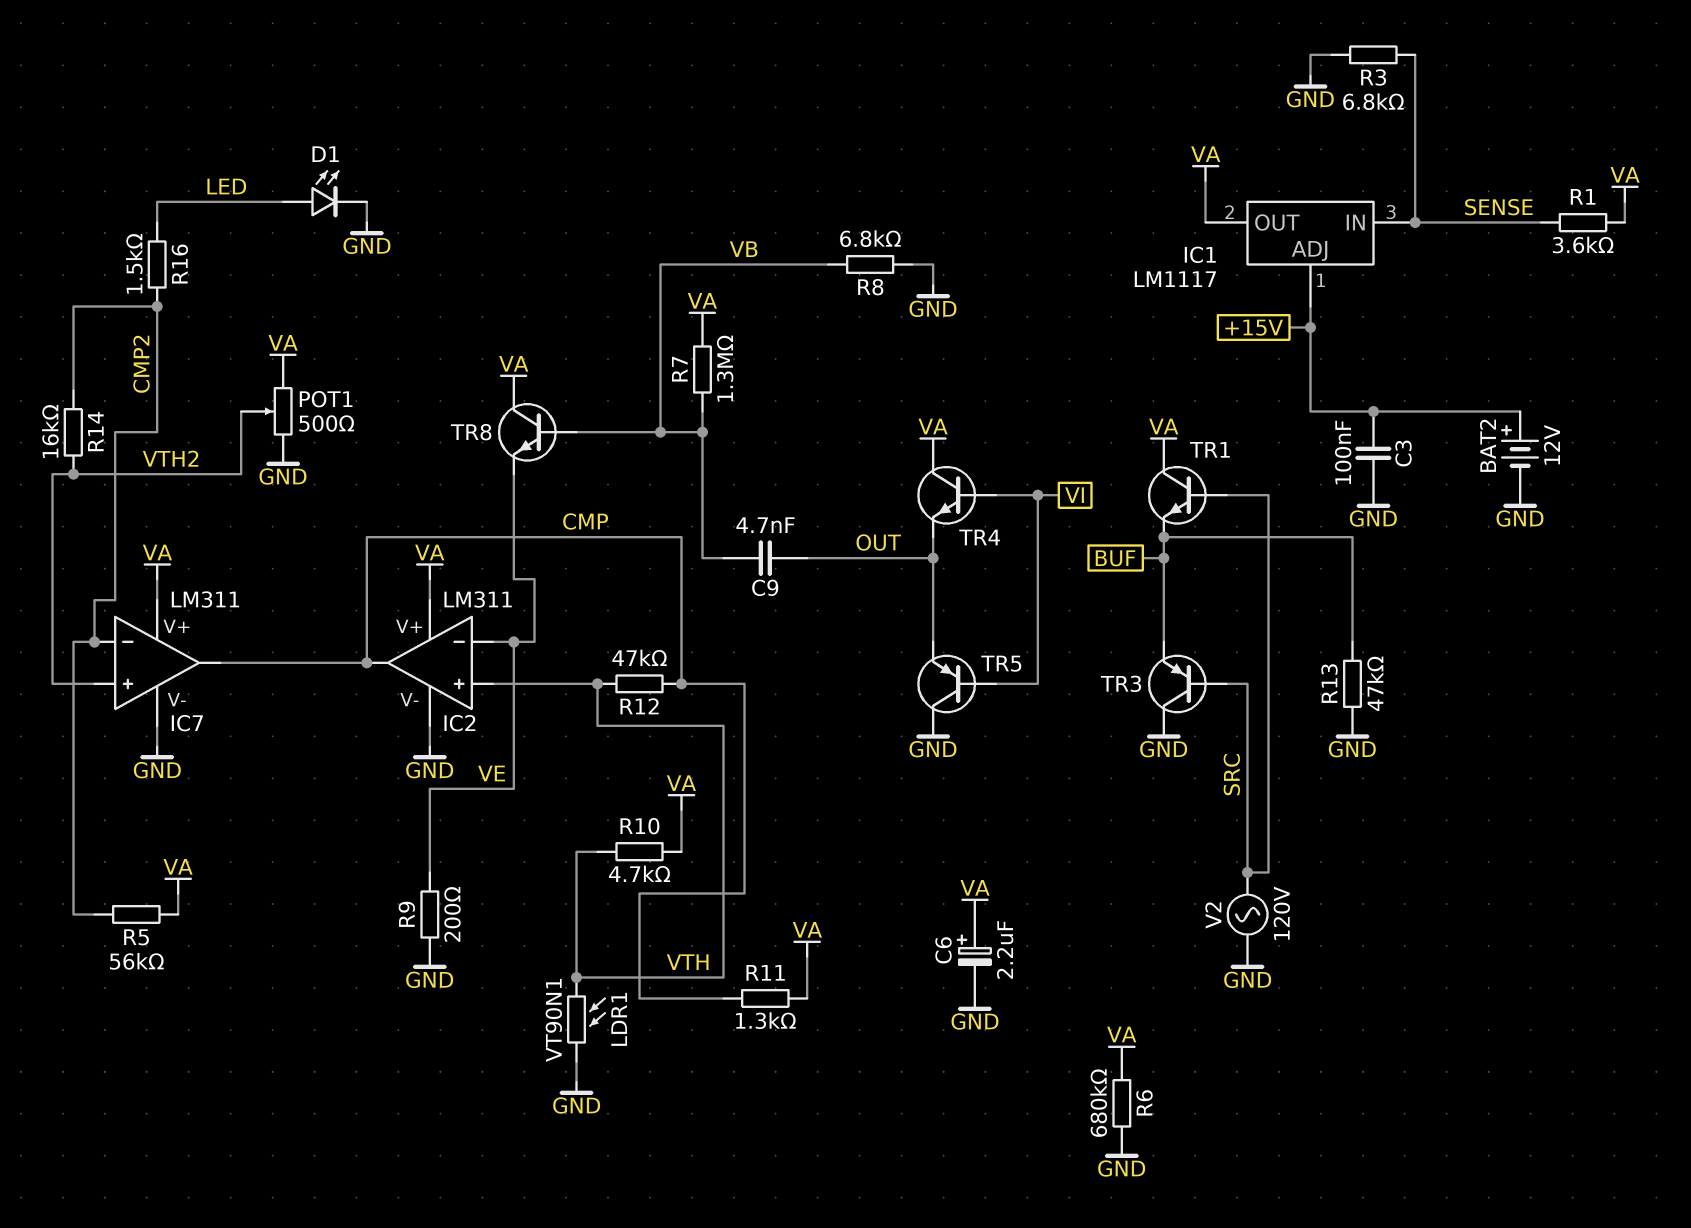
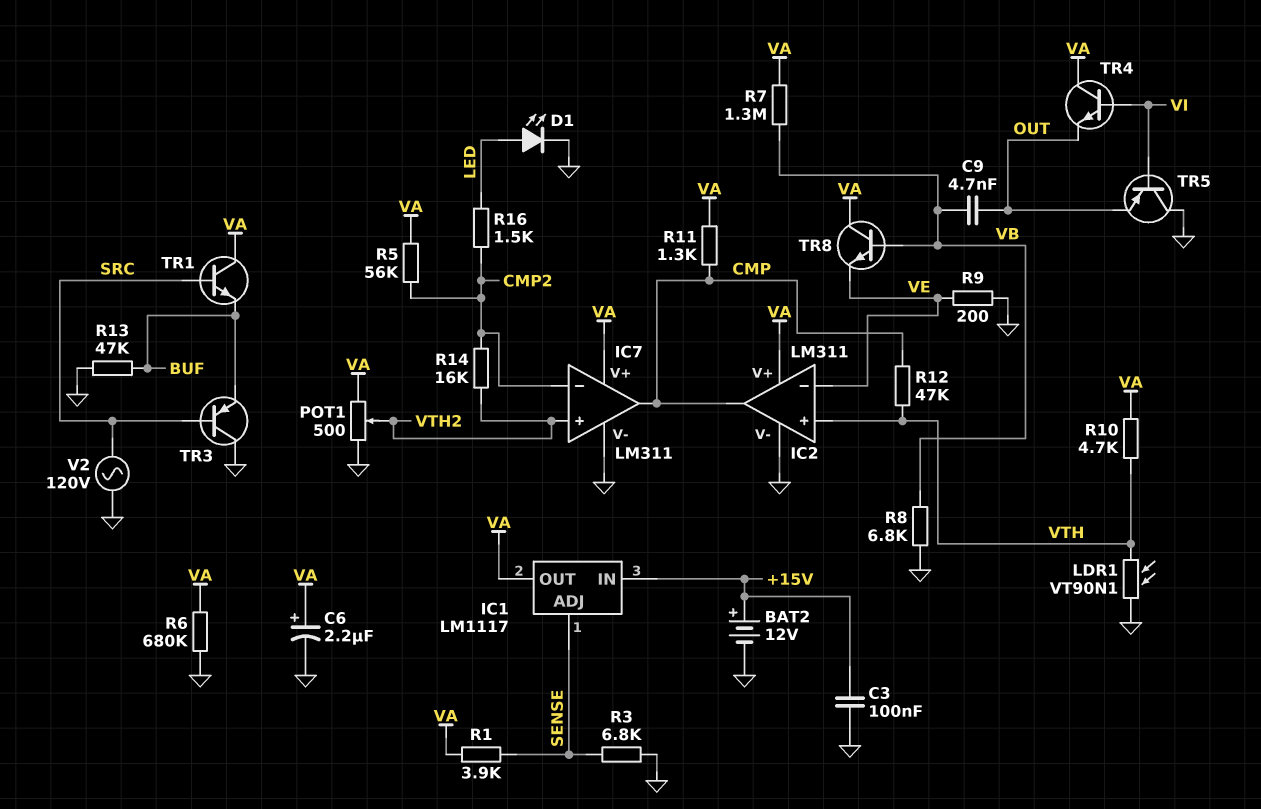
IC1 pin ADJ: +15V -> SENSE
IC1 pin IN: SENSE -> +15V
R1: 3.6k (SENSE, VA) -> 3.9k (SENSE, VA)

